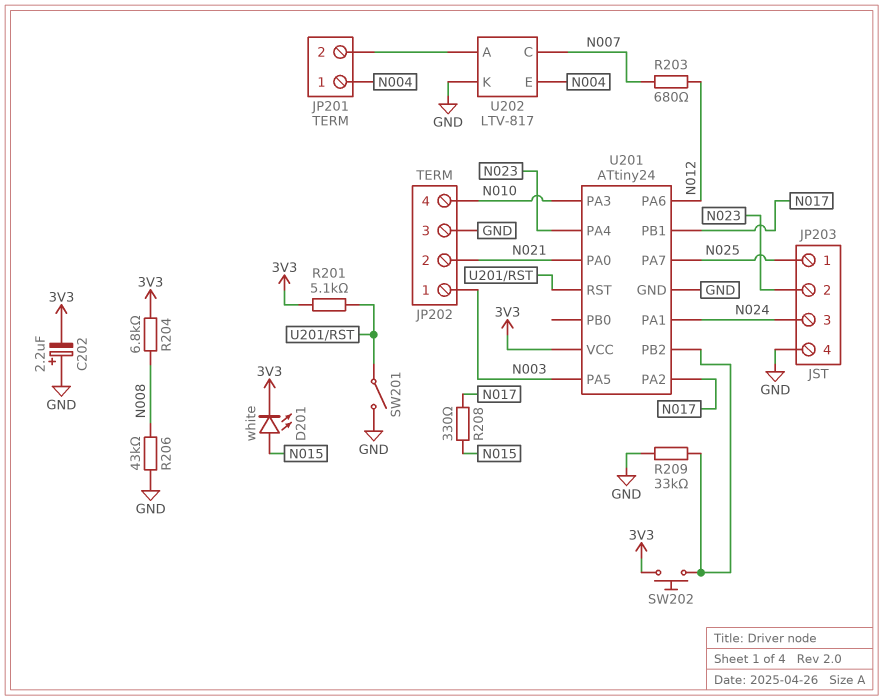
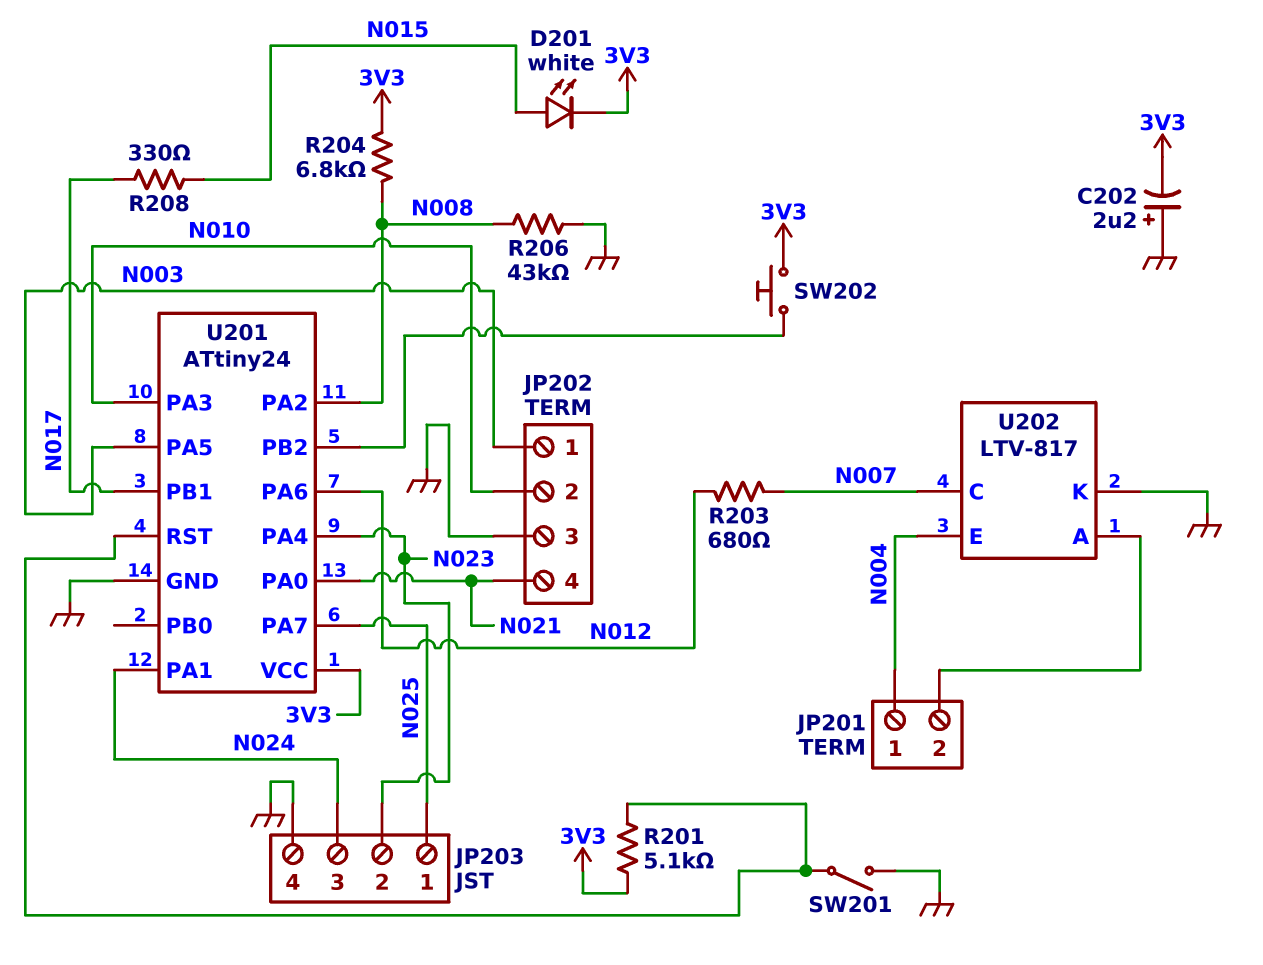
JP202 pin 2: N021 -> N010
JP202 pin 4: N010 -> N021
R209: 33k (GND, U201/PB2) -> none
U201 pin PA2: N017 -> N008

